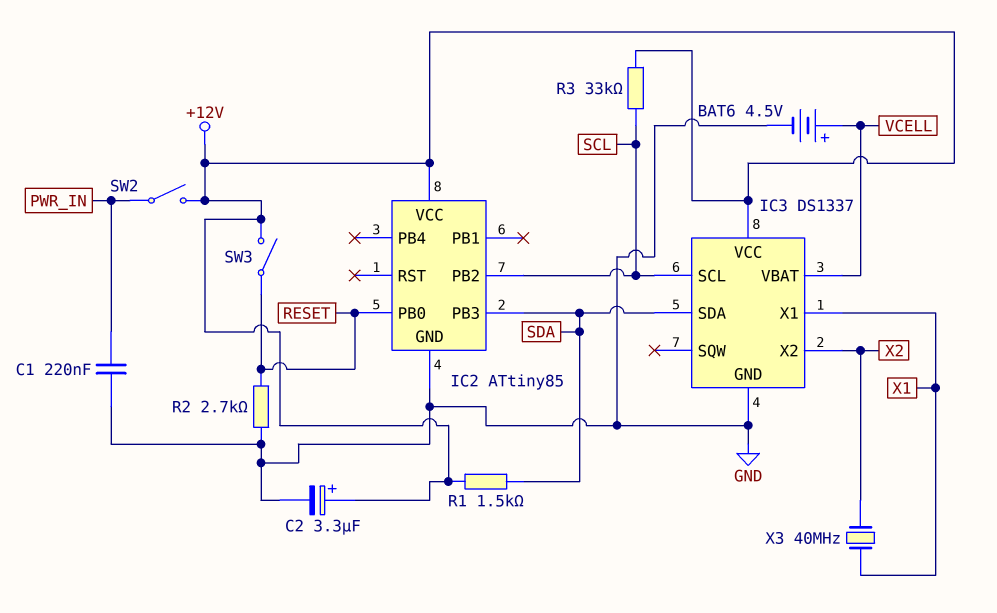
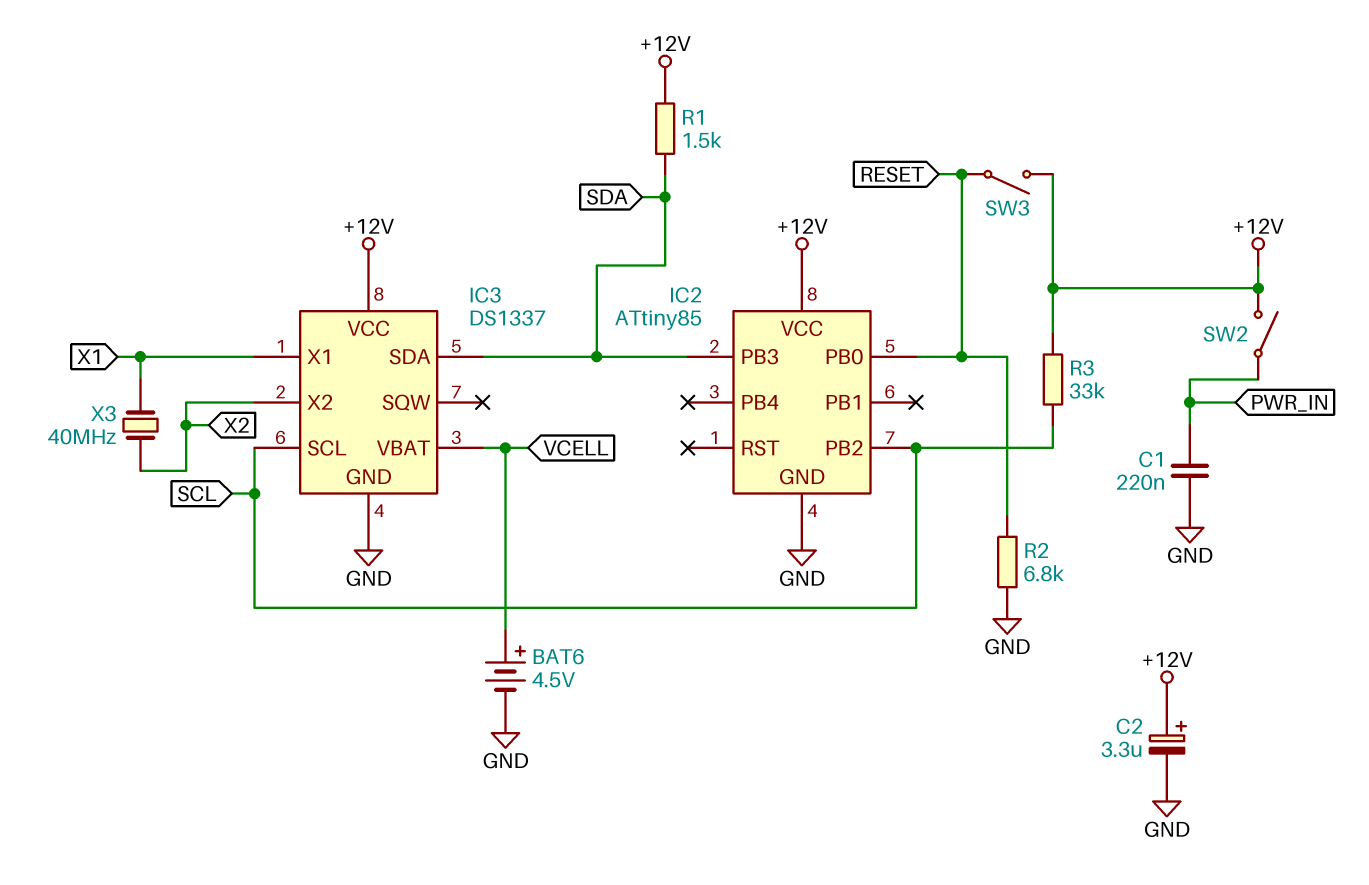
R2: 2.7k (GND, RESET) -> 6.8k (GND, RESET)

